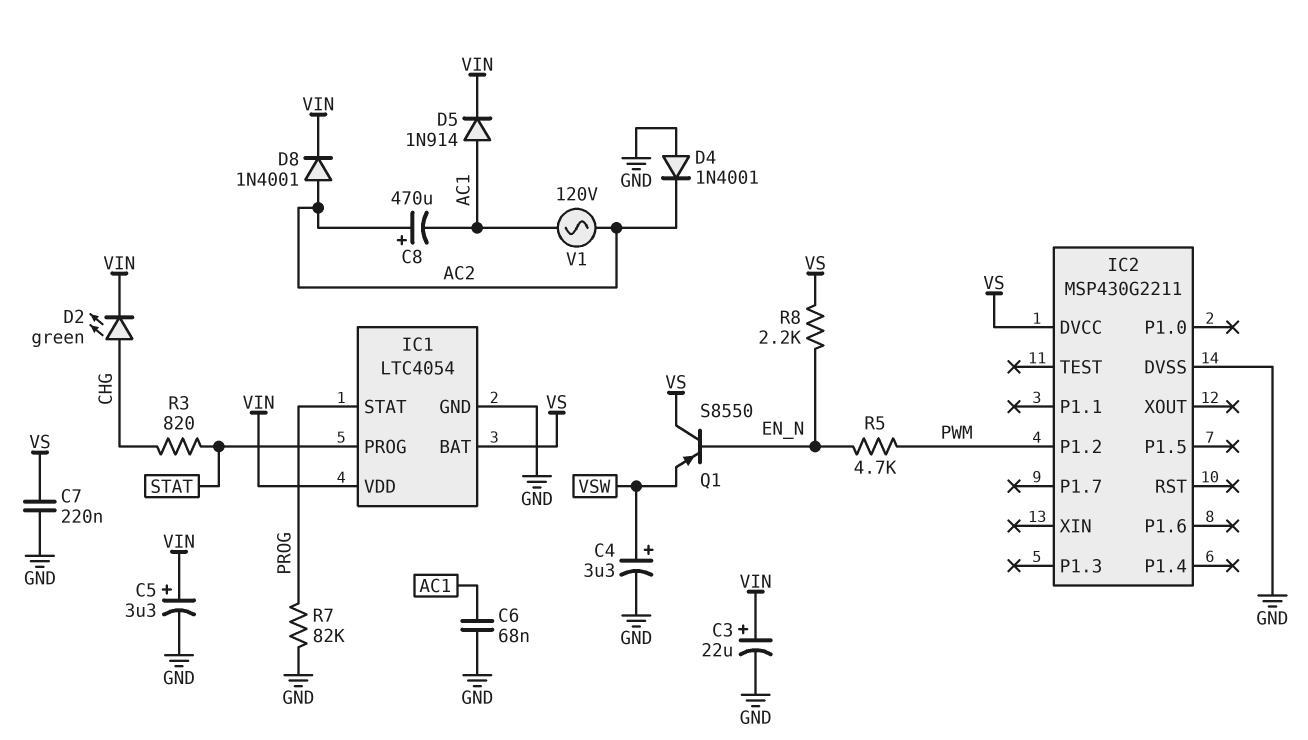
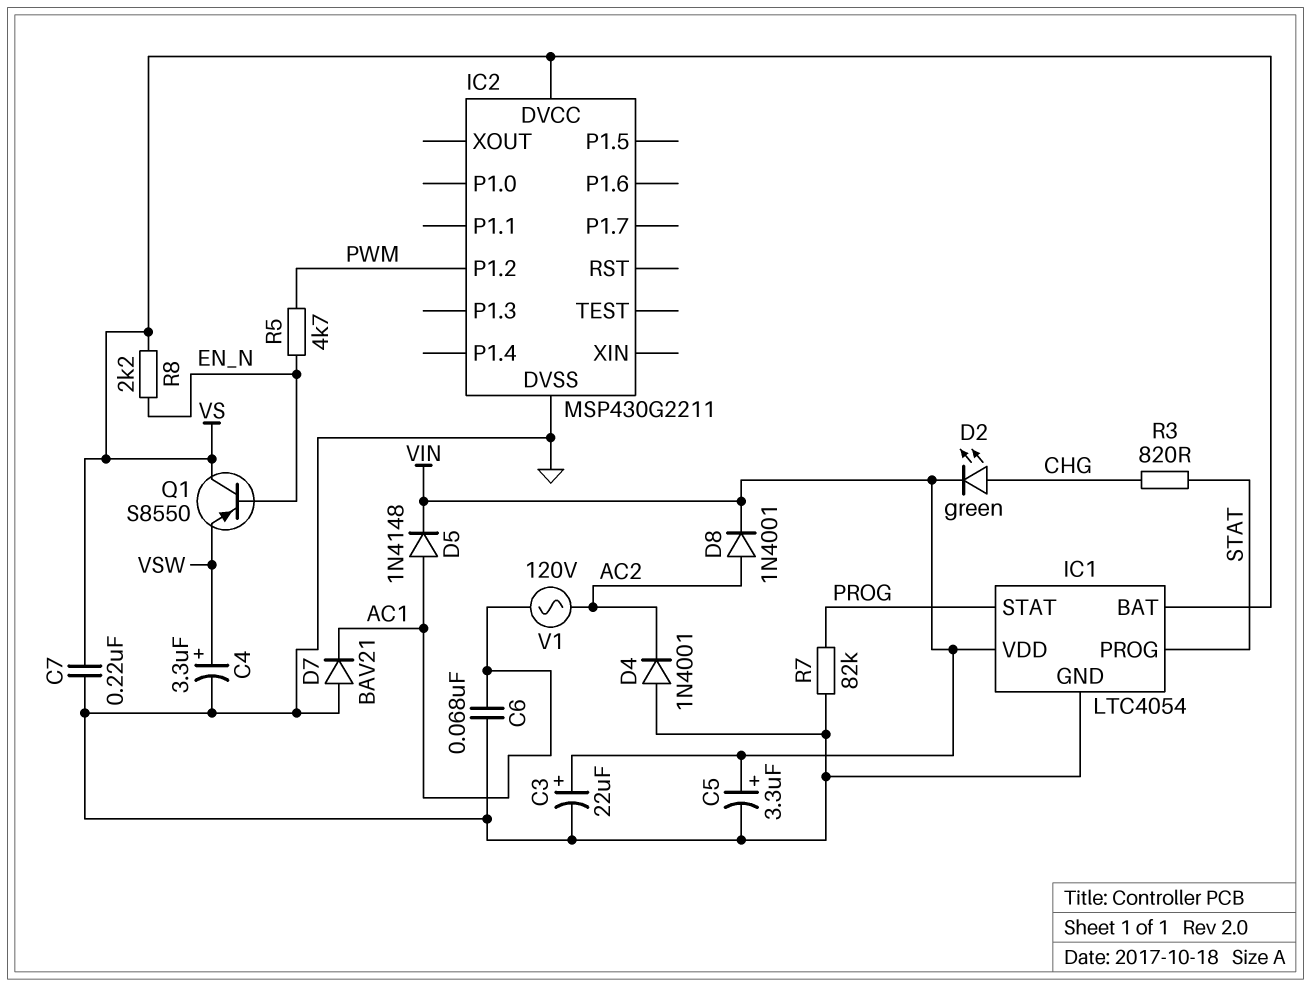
C8: 470uF (plus AC2, minus AC1) -> none
D5: diode 1N914 (A AC1, K VIN) -> diode 1N4148 (A AC1, K VIN)
D7: none -> diode BAV21 (A GND, K AC1)

